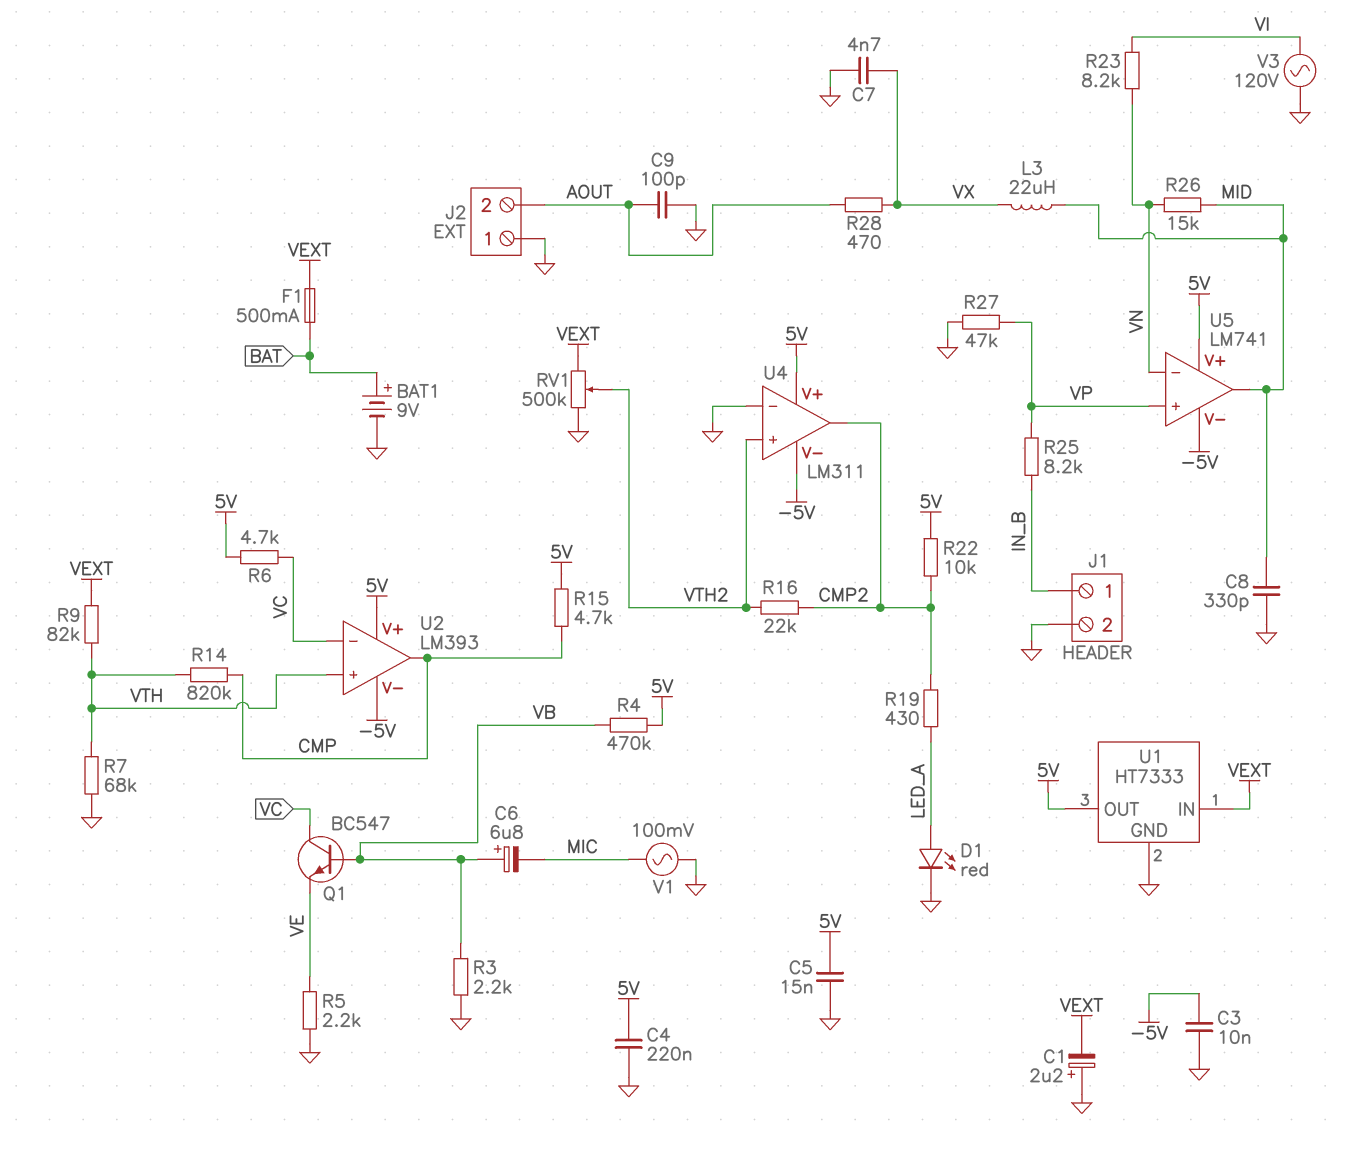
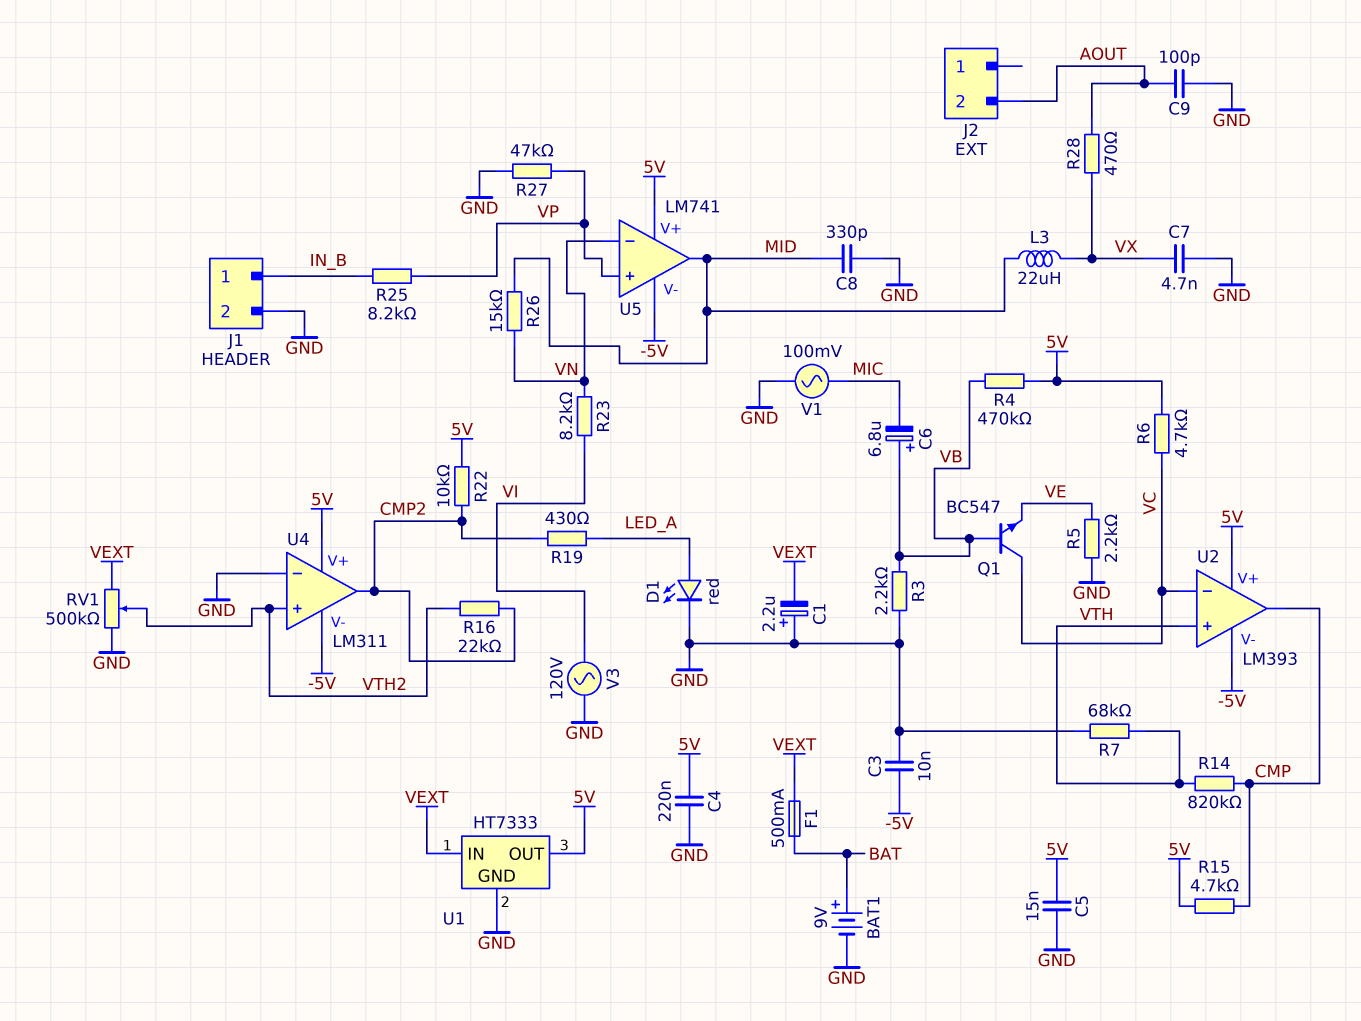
J2 pin 1: GND -> none
R9: 82k (VEXT, VTH) -> none

